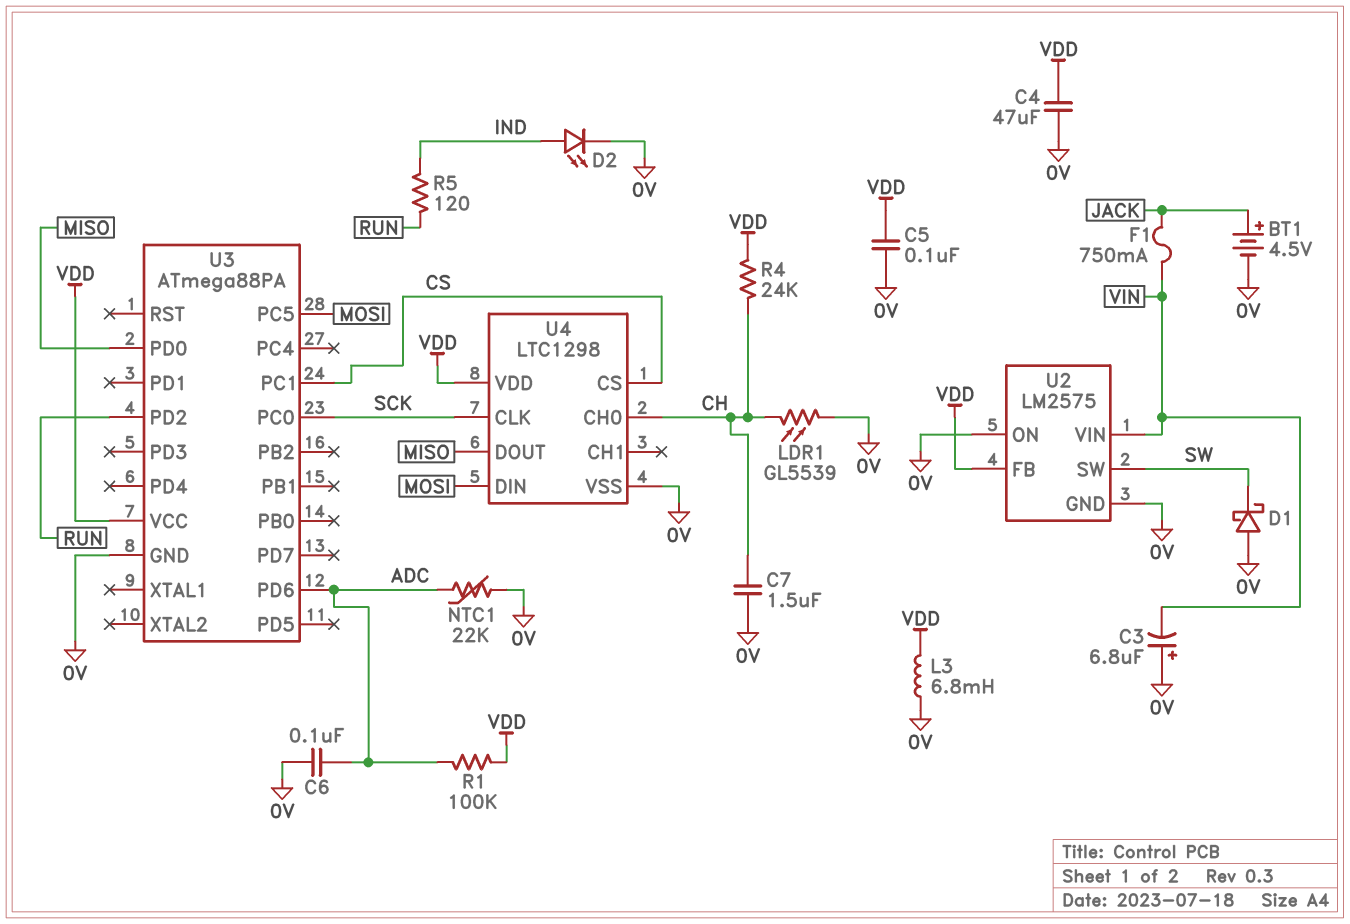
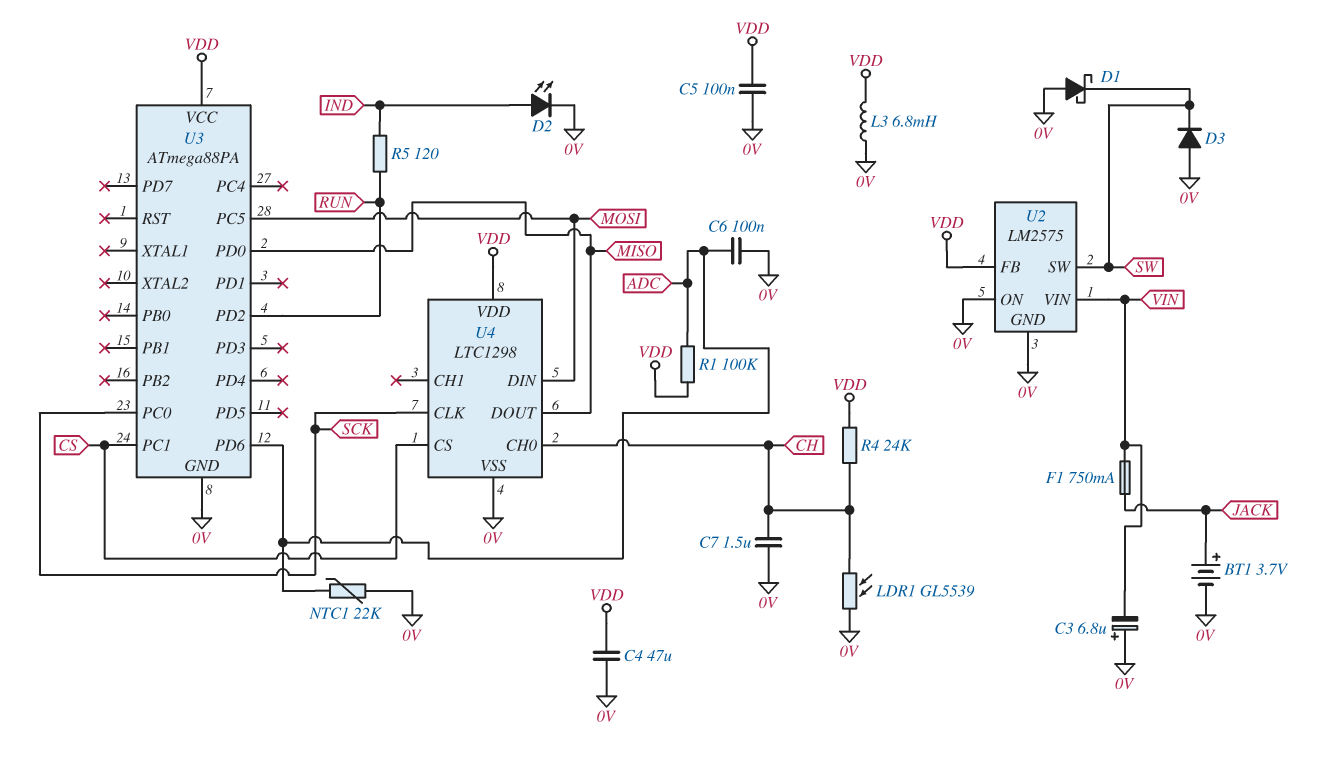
BT1: 4.5V (plus JACK, minus 0V) -> 3.7V (plus JACK, minus 0V)
D3: none -> diode (A 0V, K SW)

